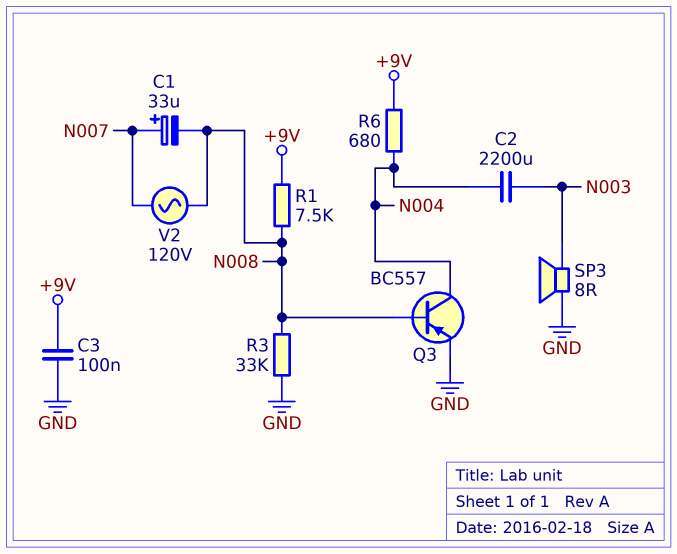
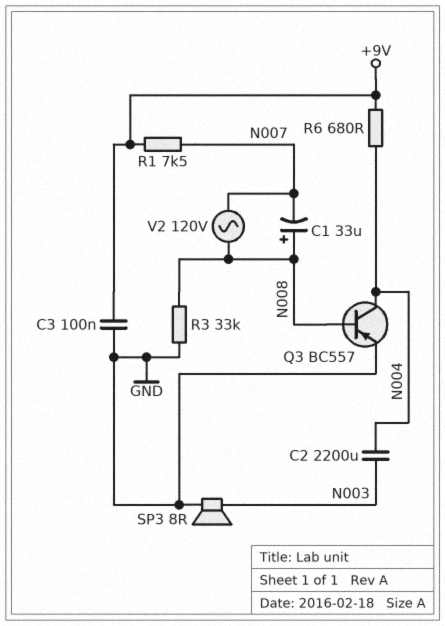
C1: 33uF (plus N007, minus N008) -> 33uF (plus N008, minus N007)
R1: 7.5k (+9V, N008) -> 7.5k (+9V, N007)

